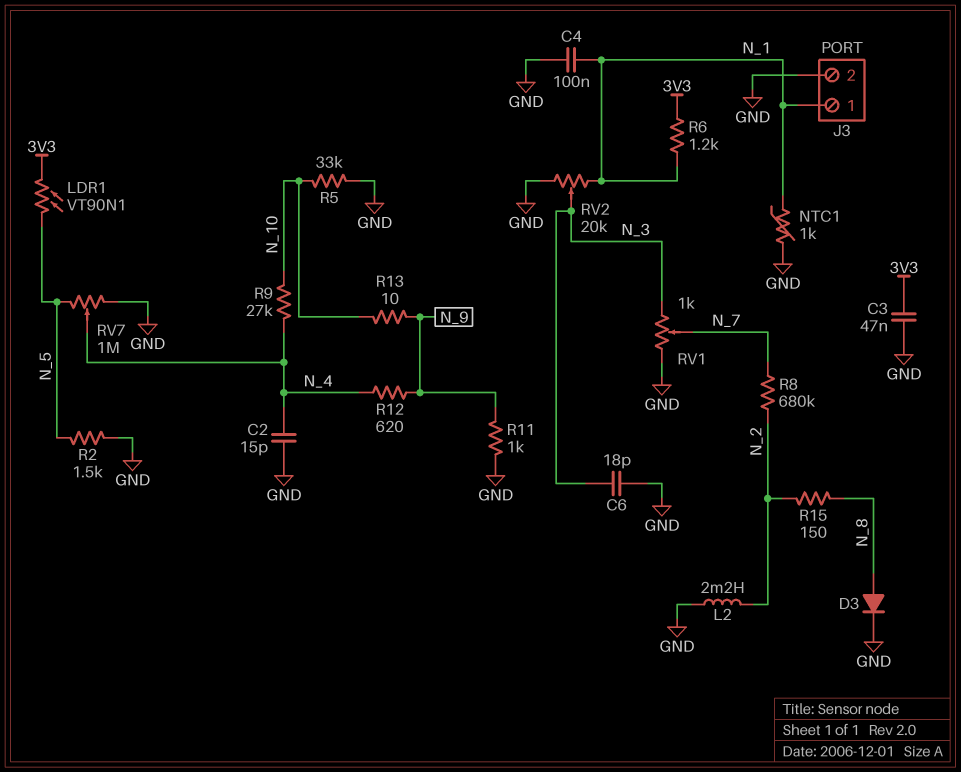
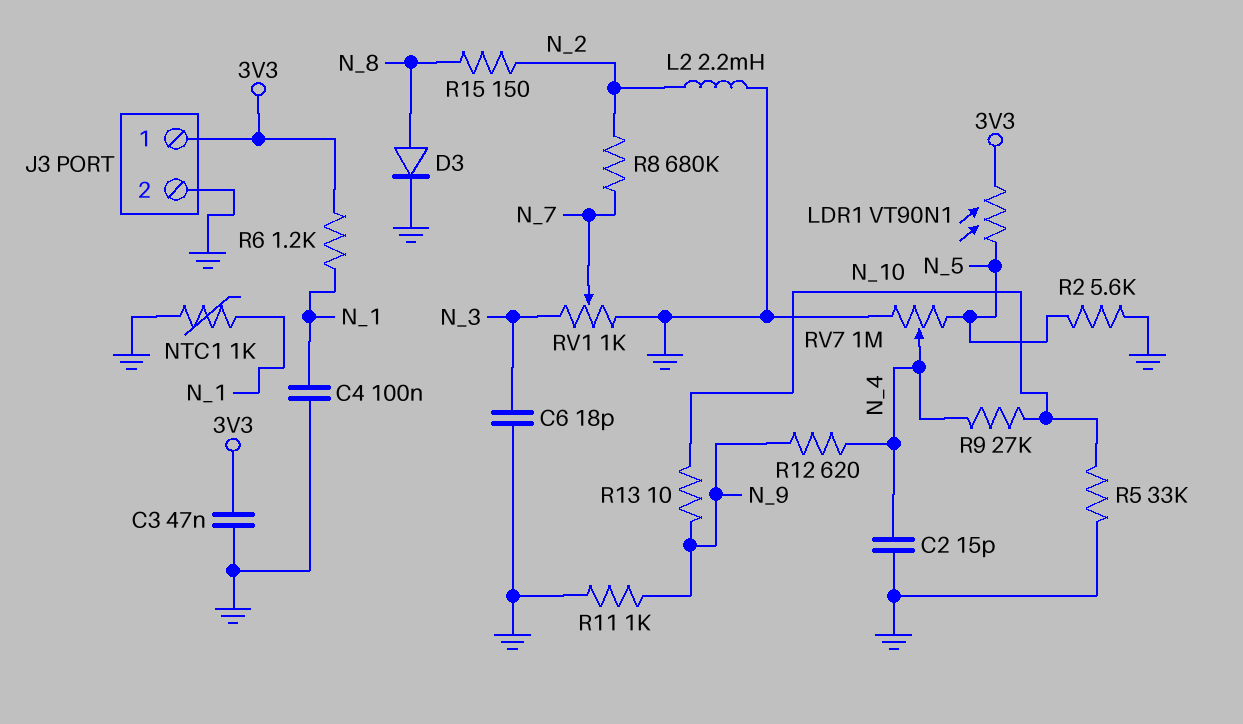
J3 pin 1: N_1 -> 3V3
R2: 1.5k (GND, N_5) -> 5.6k (GND, N_5)
RV2: 20k (GND, N_1, wiper N_3) -> none

